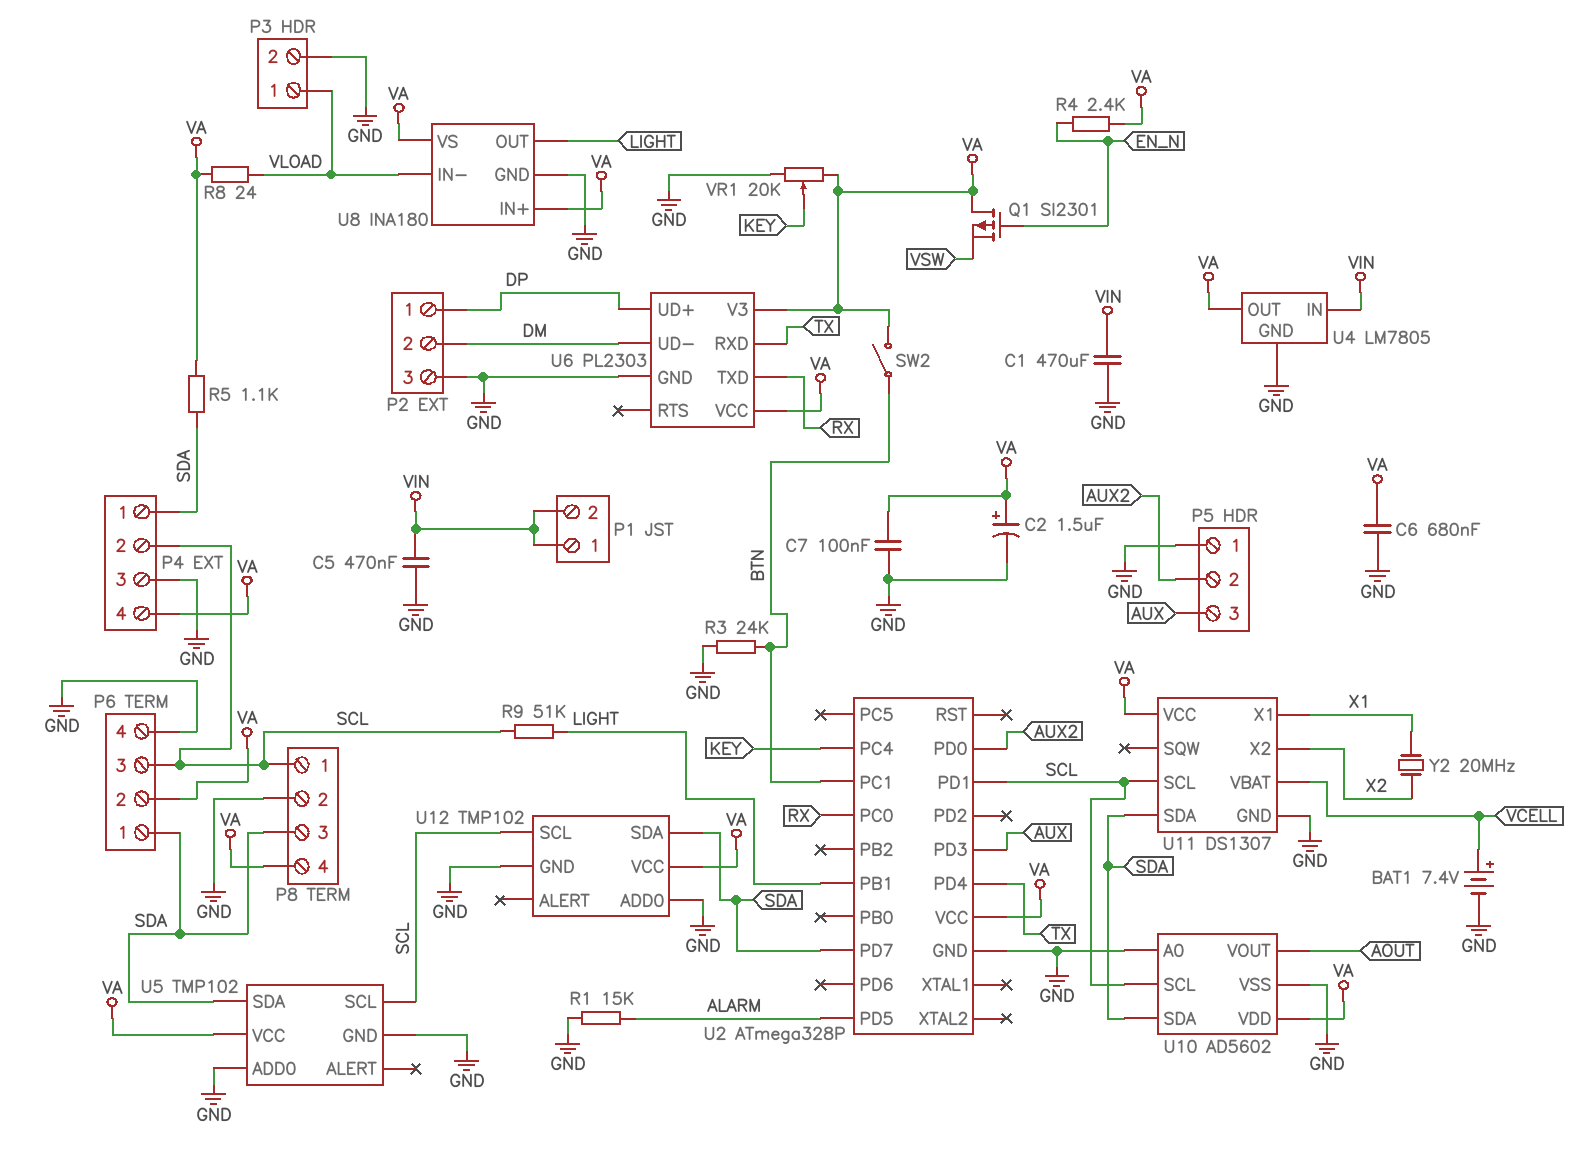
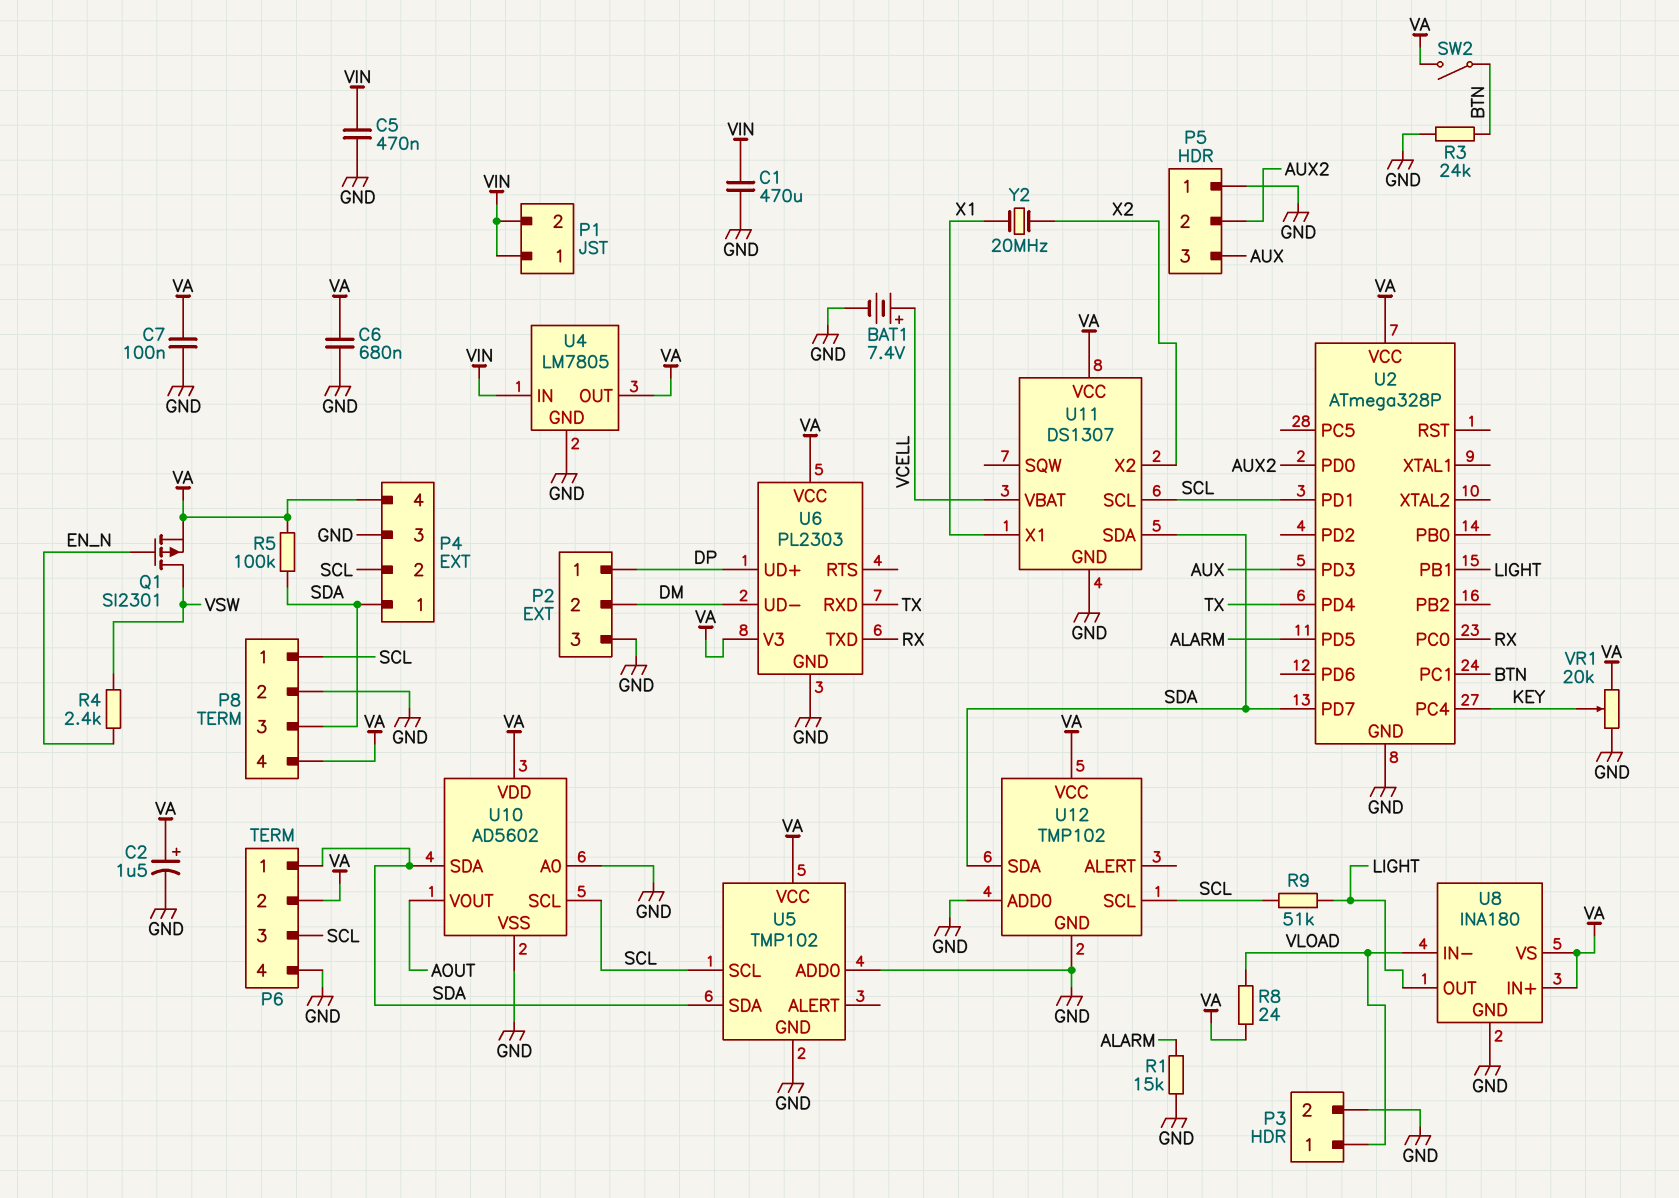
Q1: PMOS SI2301 (G EN_N, D VA, S VSW) -> PMOS SI2301 (G EN_N, D VSW, S VA)
R4: 2.4k (EN_N, VA) -> 2.4k (EN_N, VSW)
R5: 1.1k (SDA, VA) -> 100k (SDA, VA)

